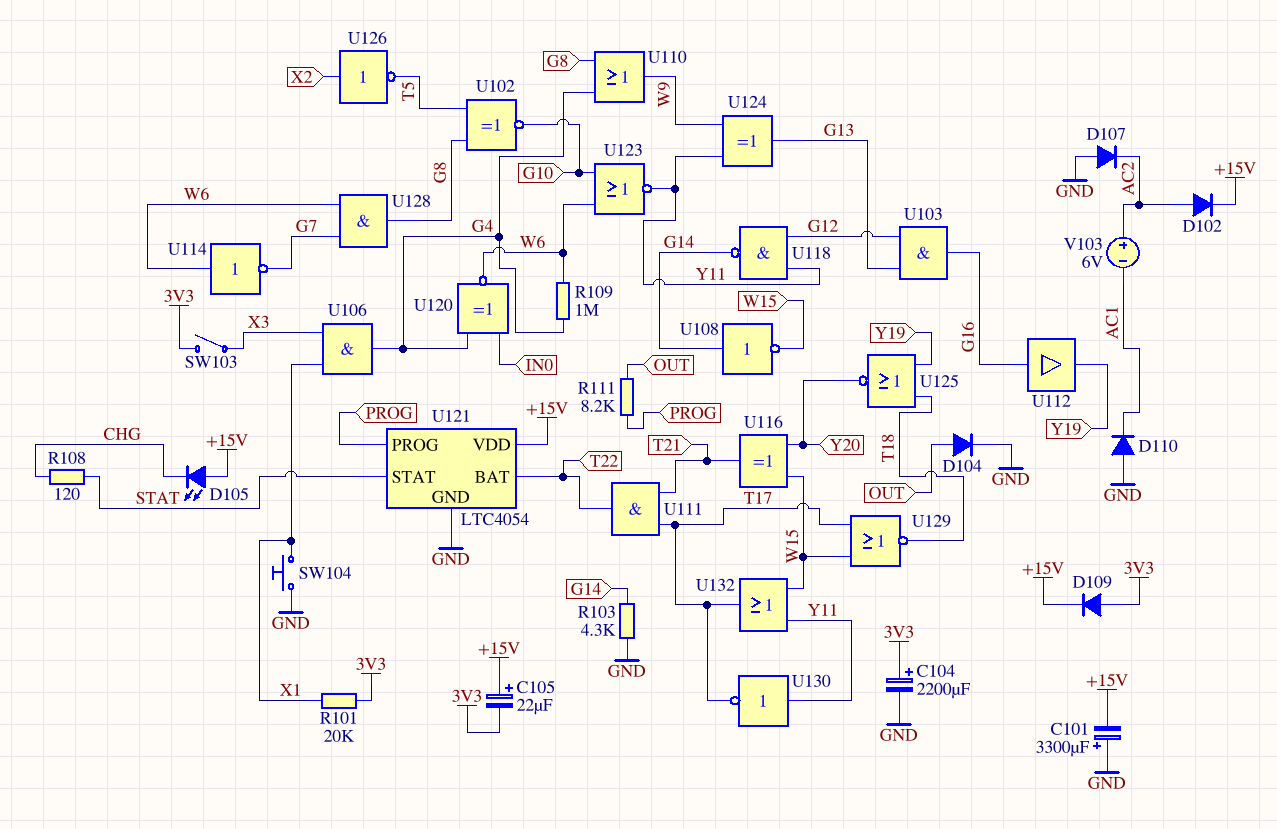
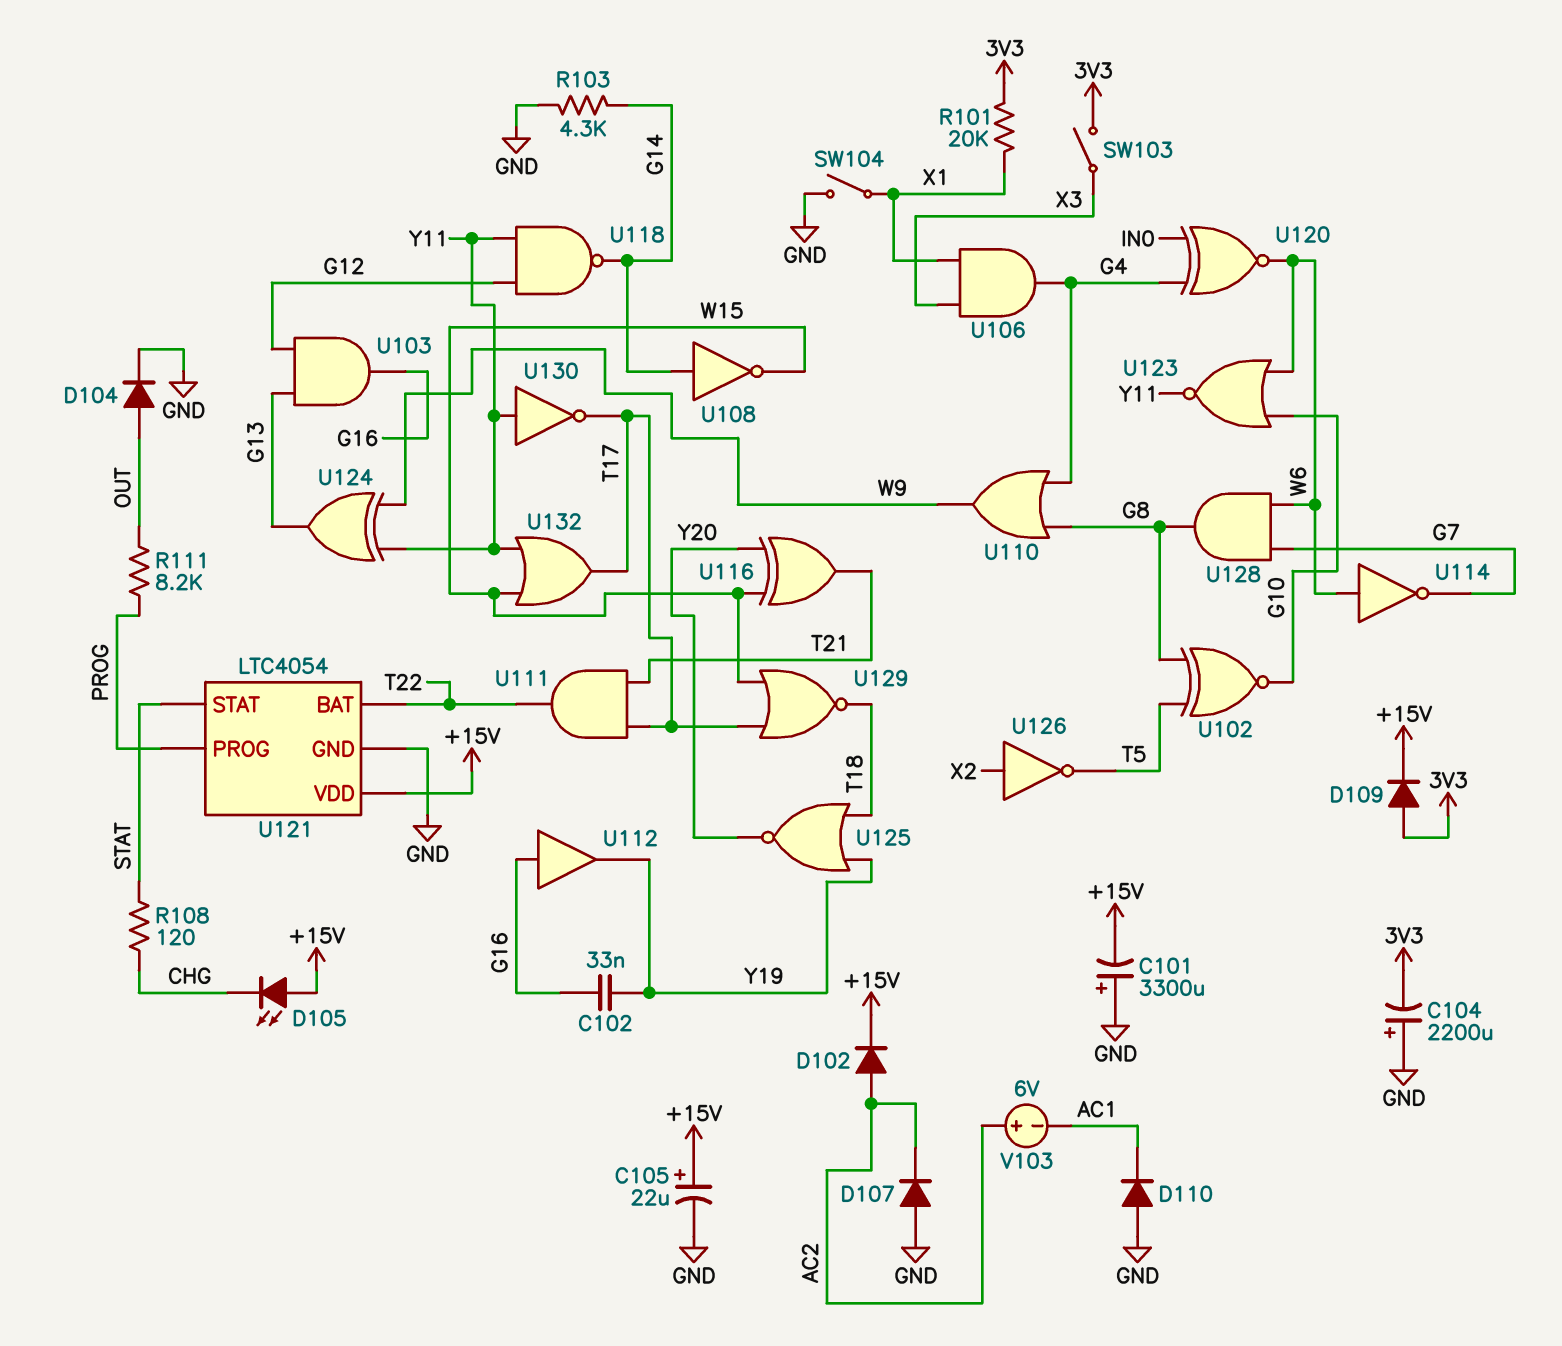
C102: none -> 33nF (G16, Y19)
C104: 2200uF (plus 3V3, minus GND) -> 2200uF (plus GND, minus 3V3)
C105: 22uF (plus +15V, minus 3V3) -> 22uF (plus +15V, minus GND)
R109: 1M (G4, W6) -> none
SW104: button (GND, X1) -> switch (GND, X1)

